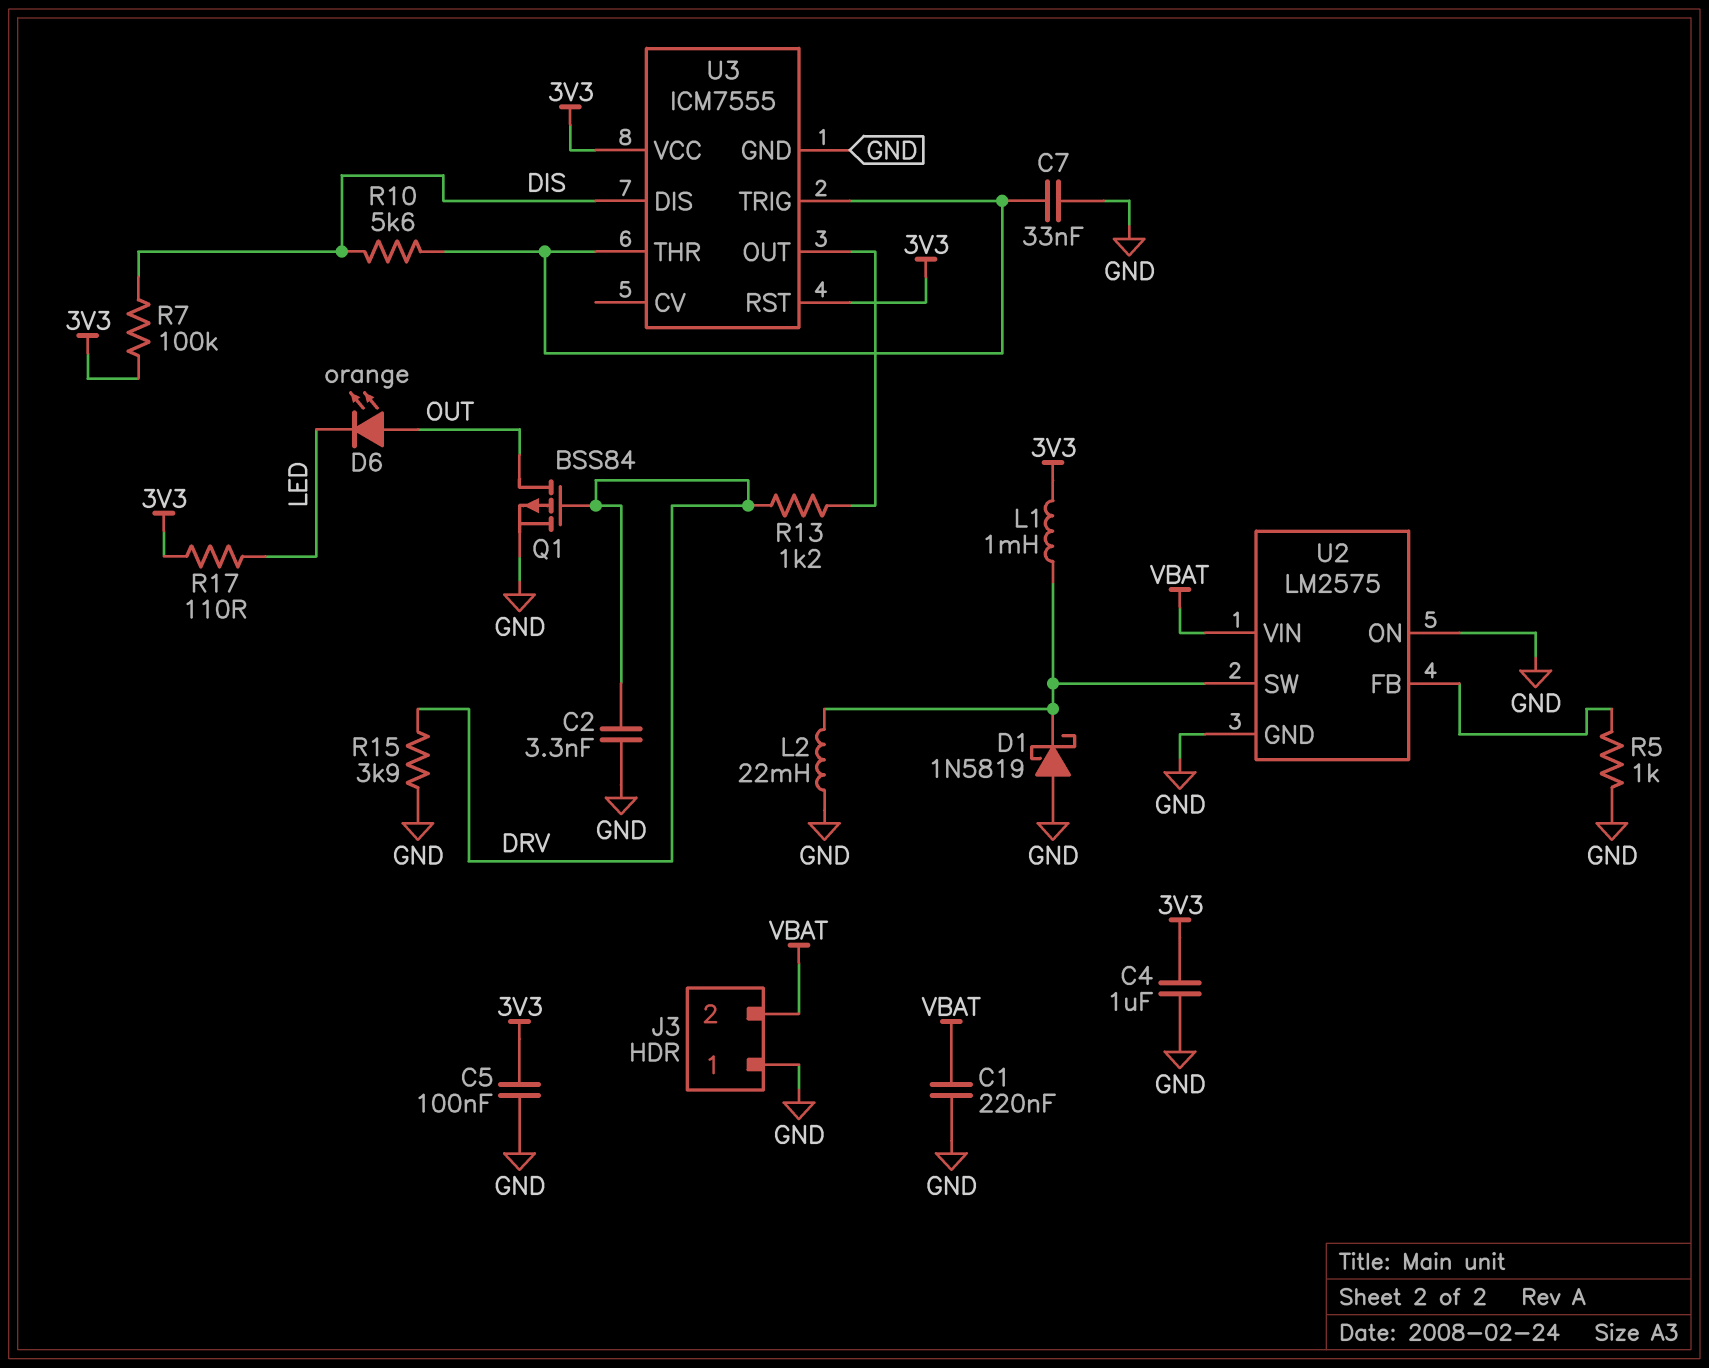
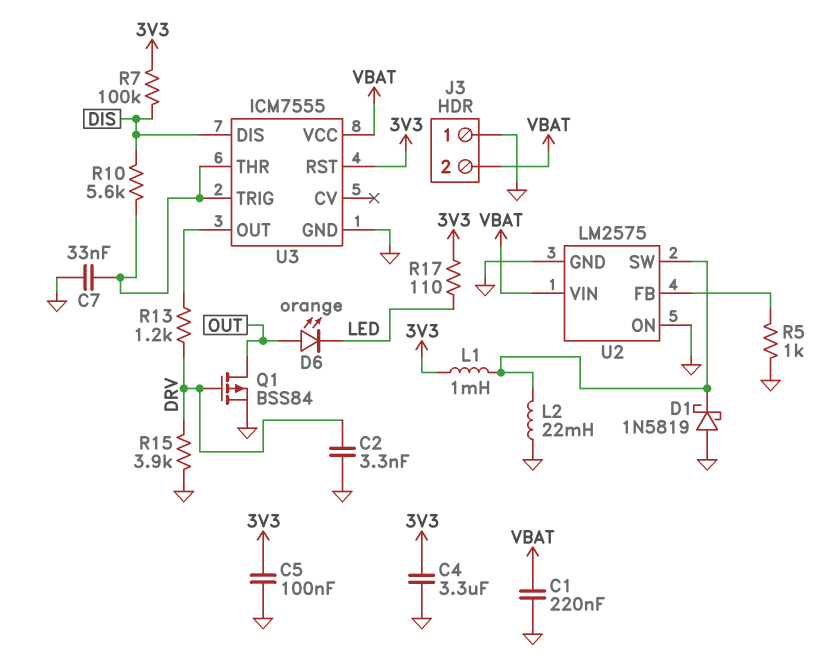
C4: 1uF (3V3, GND) -> 3.3uF (3V3, GND)
U3 pin VCC: 3V3 -> VBAT

